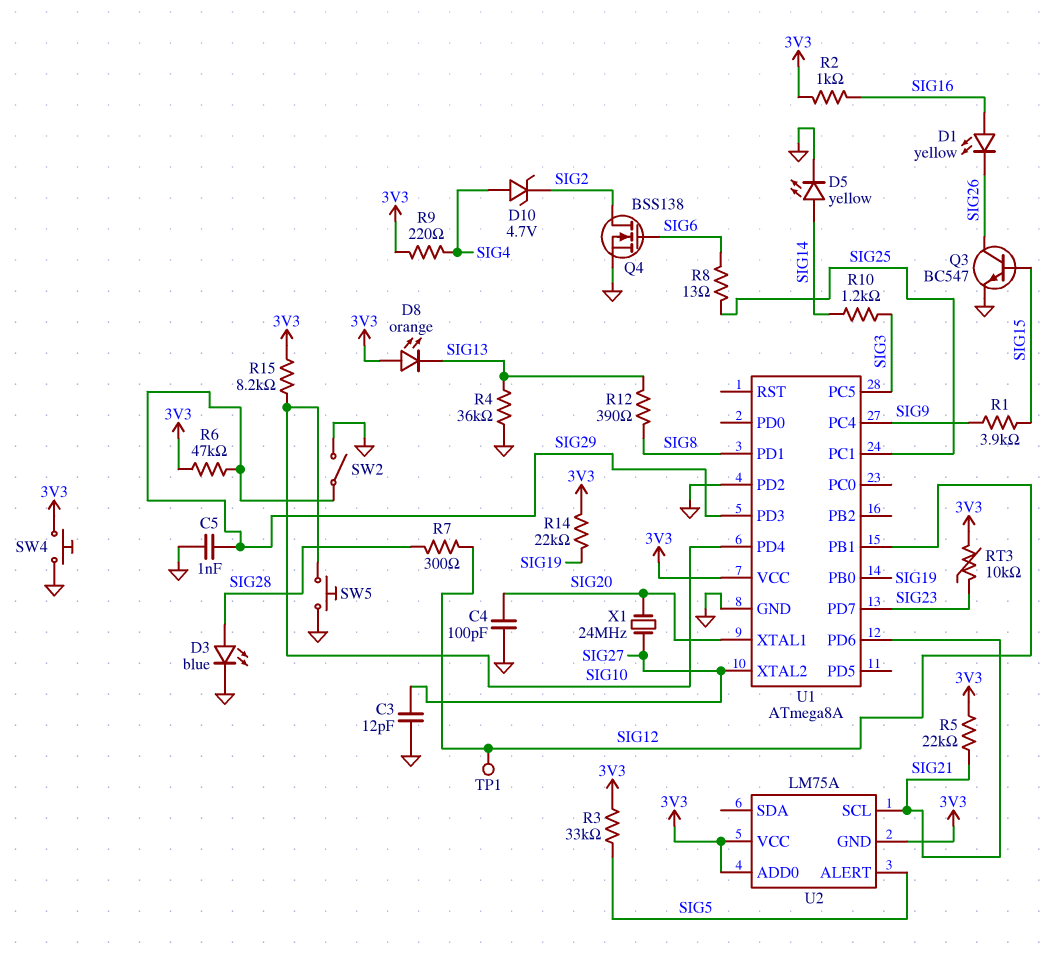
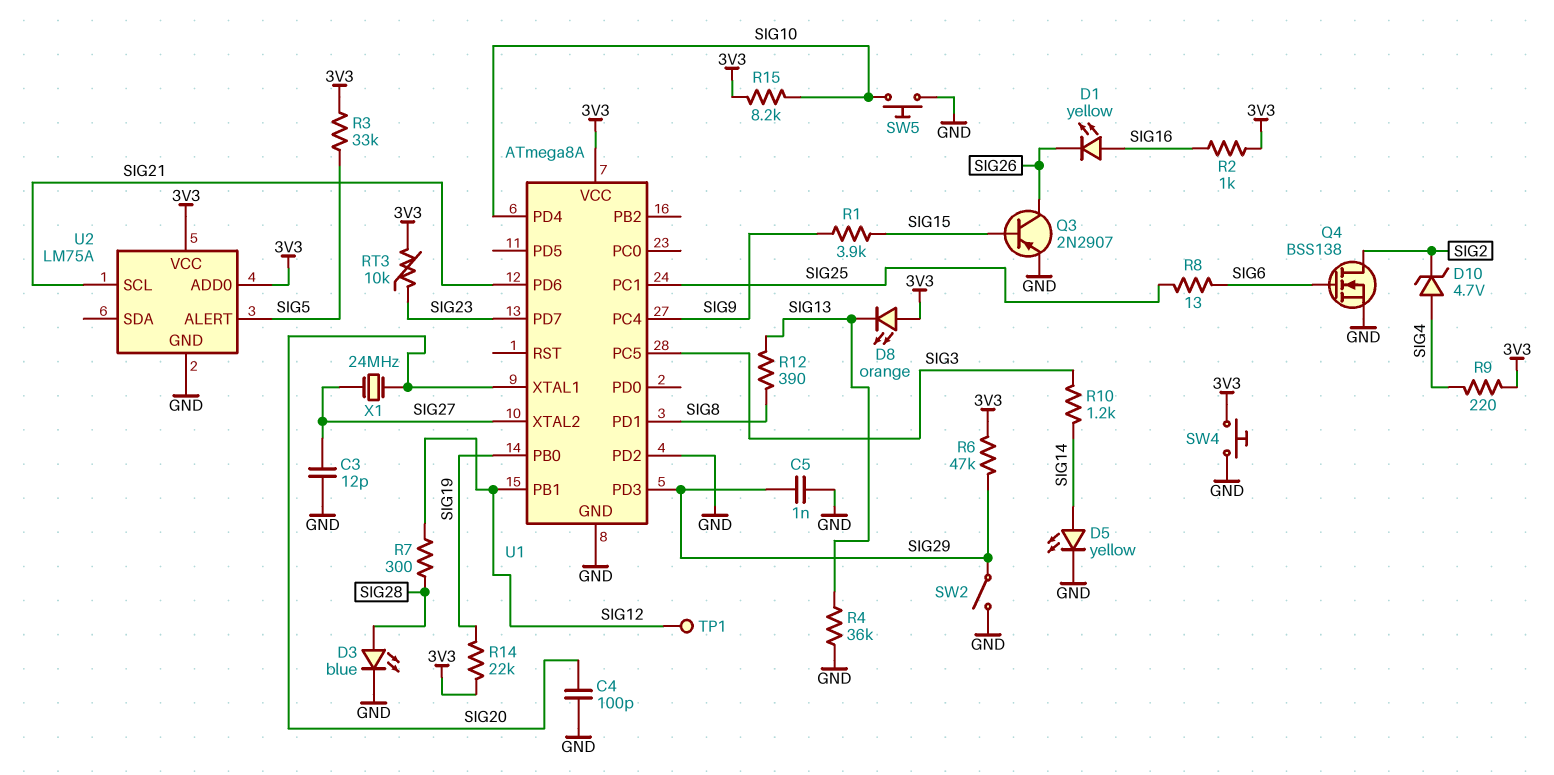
Q3: NPN BC547 (B SIG15, C SIG26, E GND) -> PNP 2N2907 (B SIG15, C SIG26, E GND)
R5: 22k (3V3, SIG21) -> none
U2 pin GND: 3V3 -> GND

